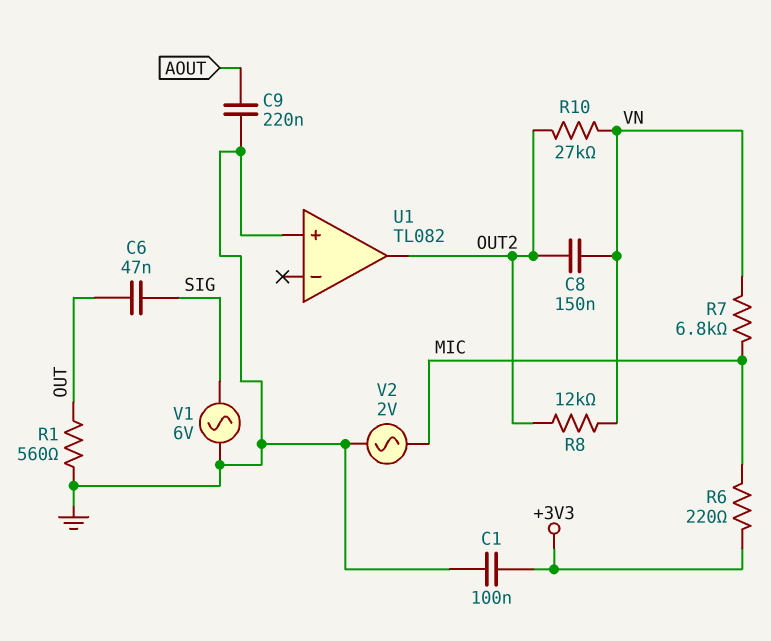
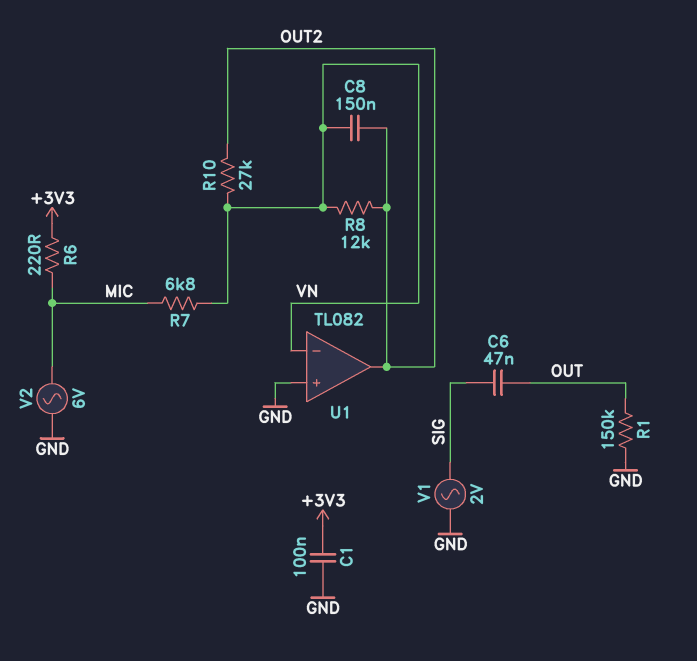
C9: 220nF (AOUT, GND) -> none
R1: 560 (GND, OUT) -> 150k (GND, OUT)
U1 pin in-: none -> VN
V1: AC 6V (GND, SIG) -> AC 2V (GND, SIG)
V2: AC 2V (GND, MIC) -> AC 6V (GND, MIC)

